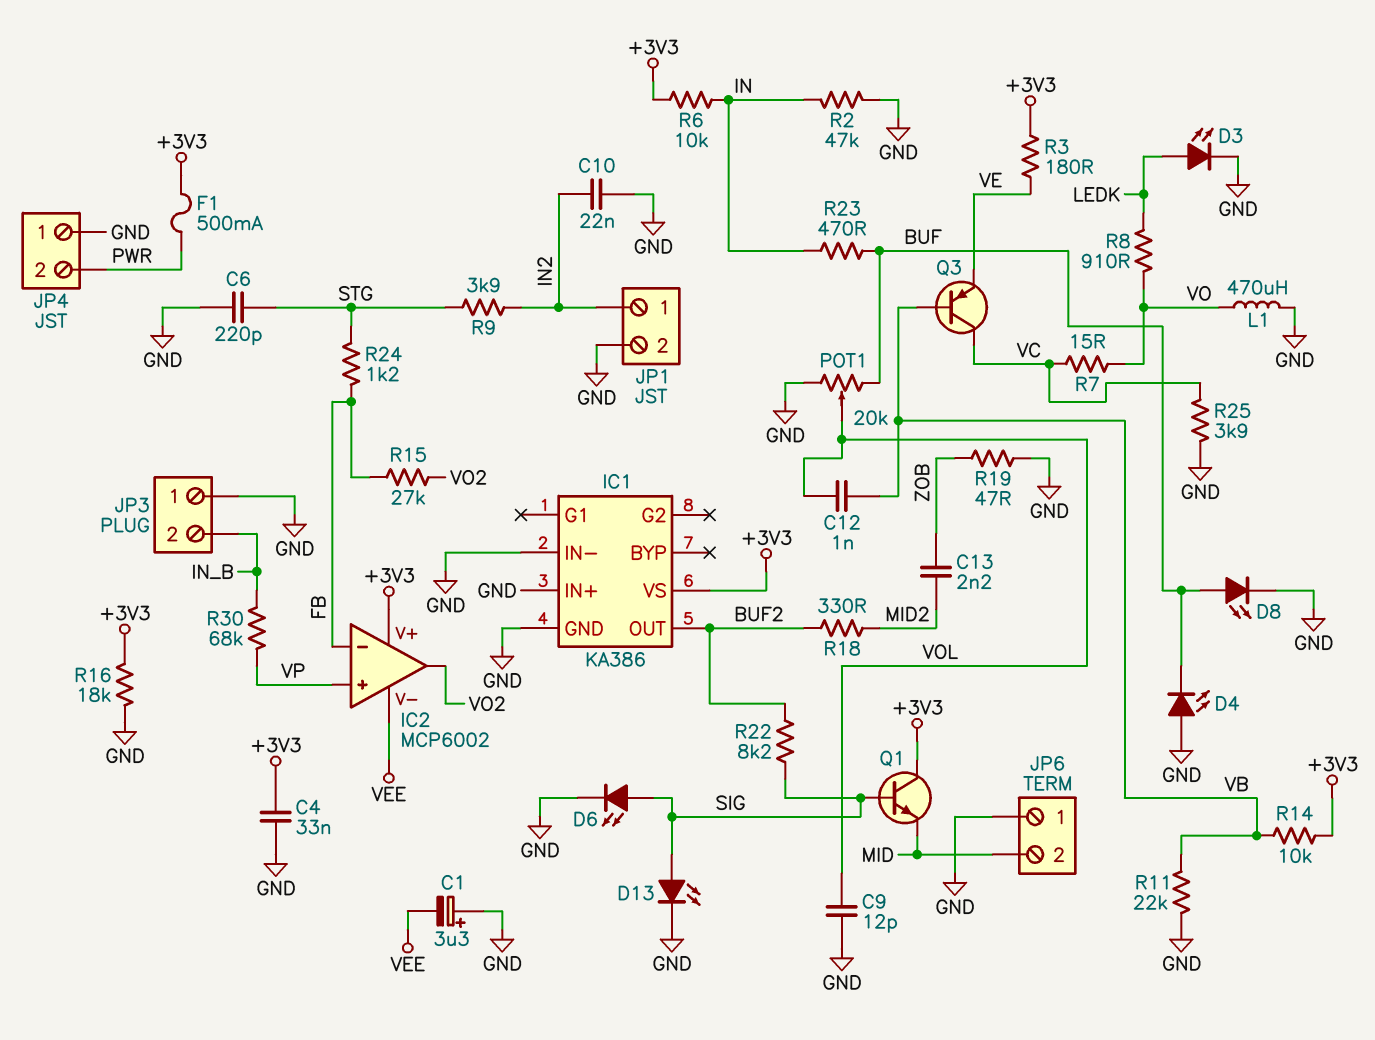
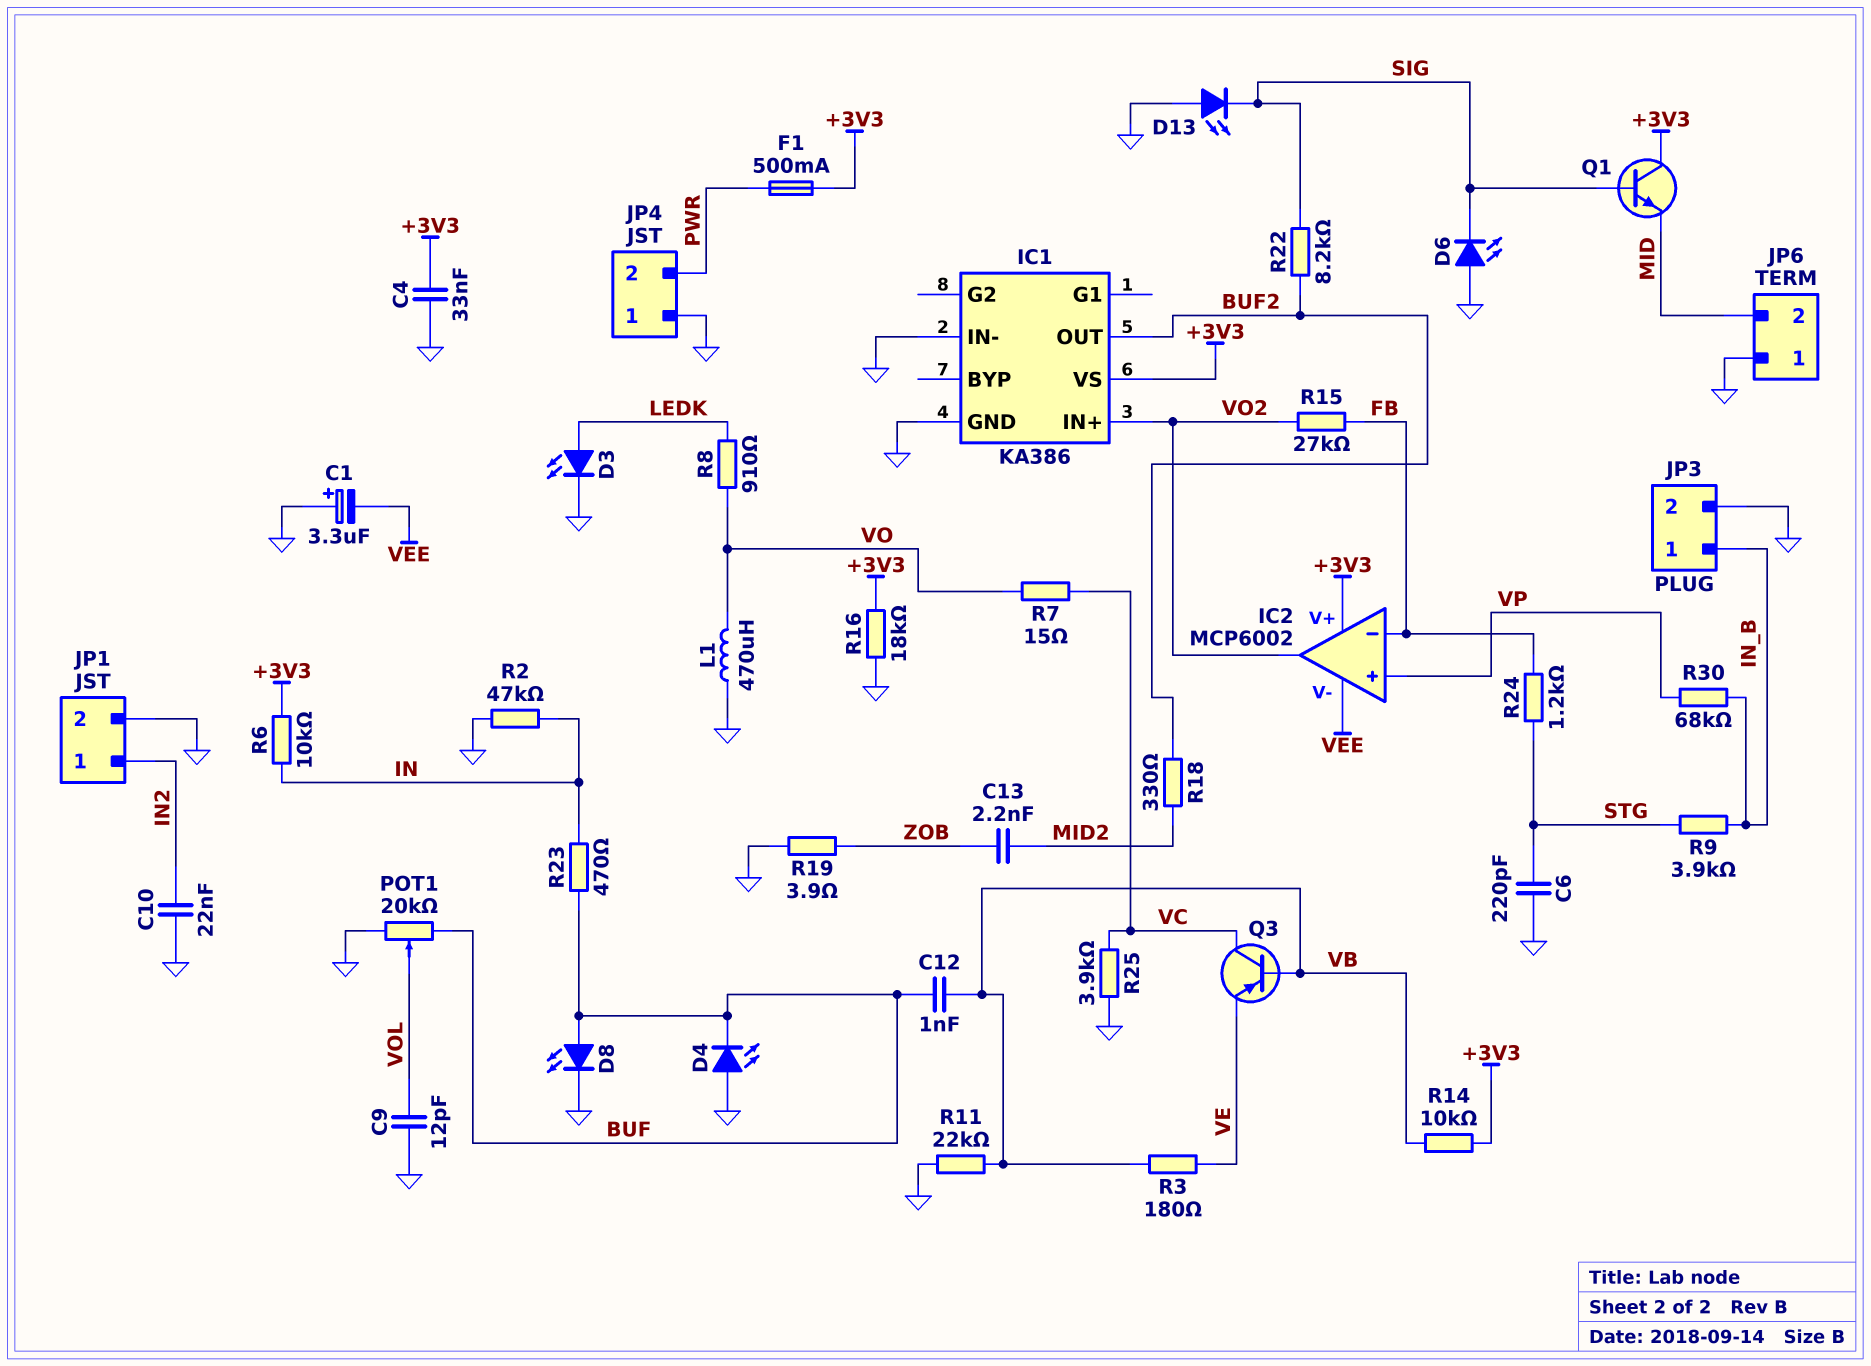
C12: 1nF (VB, VOL) -> 1nF (BUF, VB)
D6: LED (A SIG, K GND) -> LED (A GND, K SIG)
D13: LED (A SIG, K GND) -> LED (A GND, K SIG)
IC1 pin IN+: GND -> VO2
JP3 pin 1: GND -> IN_B
JP3 pin 2: IN_B -> GND
R3: 180 (+3V3, VE) -> 180 (VB, VE)
R9: 3.9k (IN2, STG) -> 3.9k (IN_B, STG)
R19: 47 (GND, ZOB) -> 3.9 (GND, ZOB)

